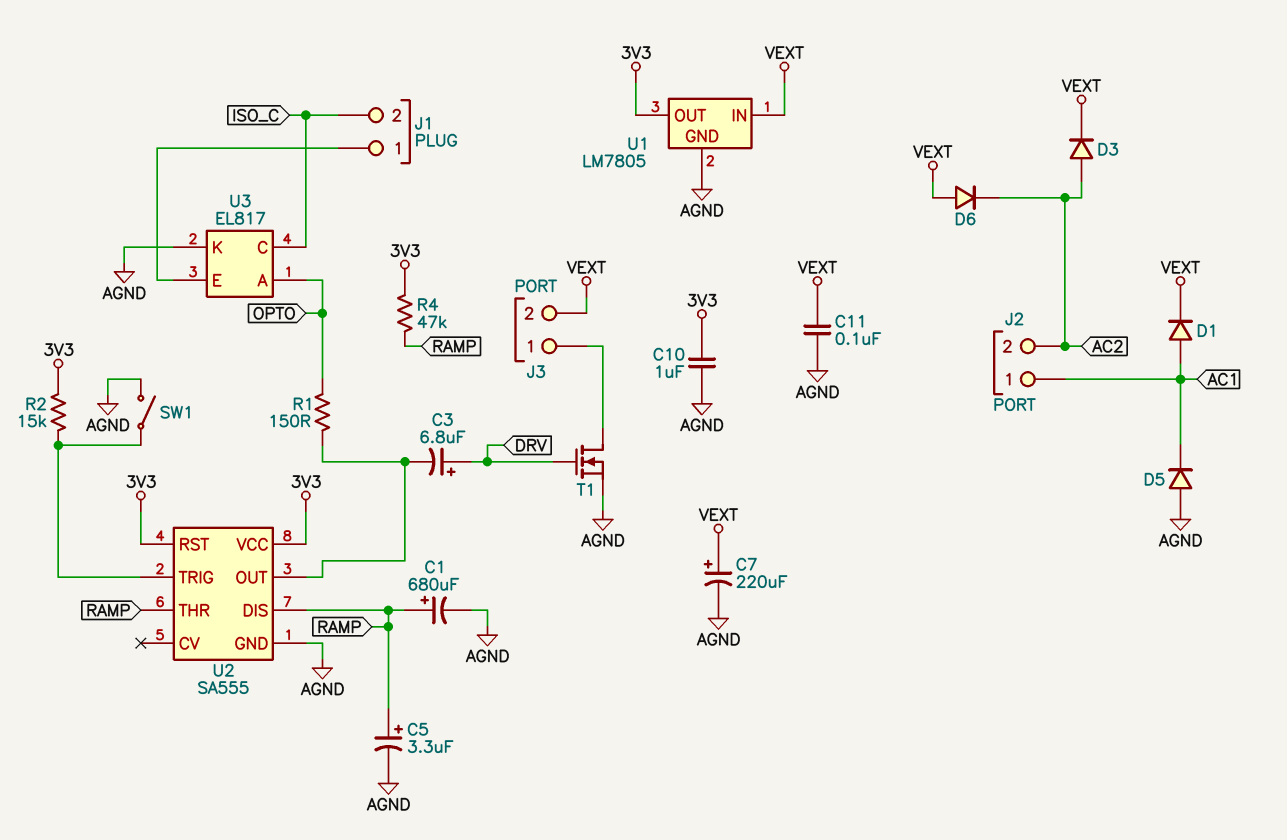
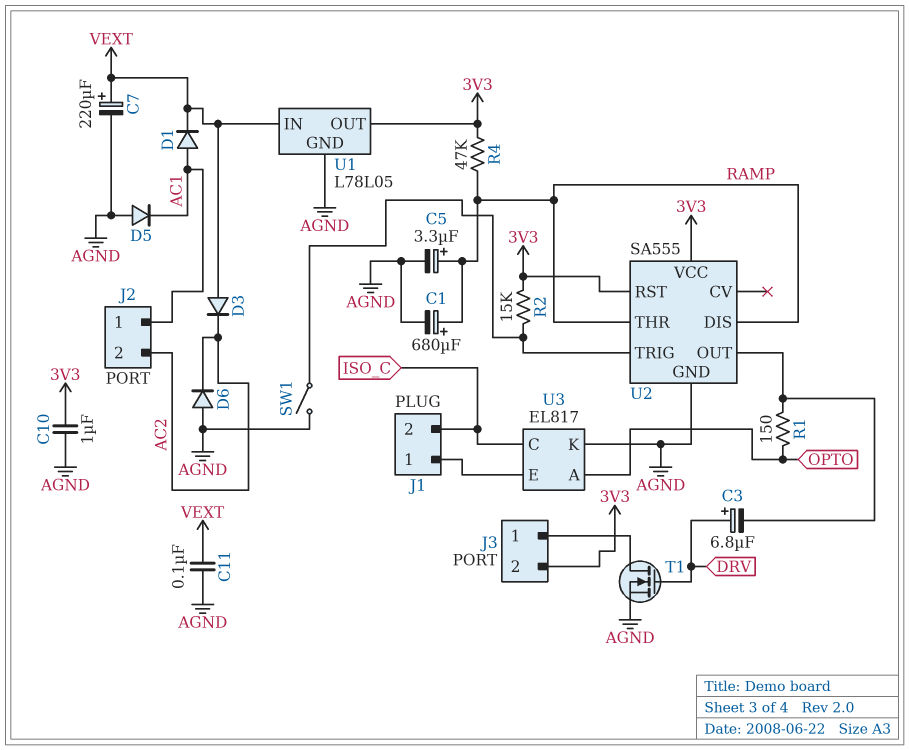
D3: diode (A AC2, K VEXT) -> diode (A VEXT, K AC2)
D6: diode (A VEXT, K AC2) -> diode (A AGND, K AC2)
J3 pin 2: VEXT -> 3V3
U1: LM7805 -> L78L05

